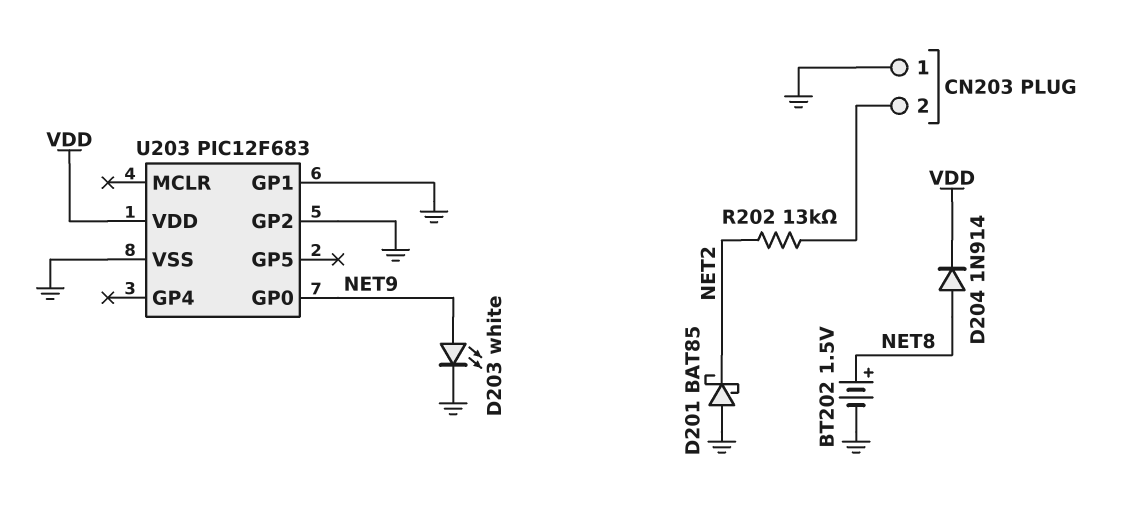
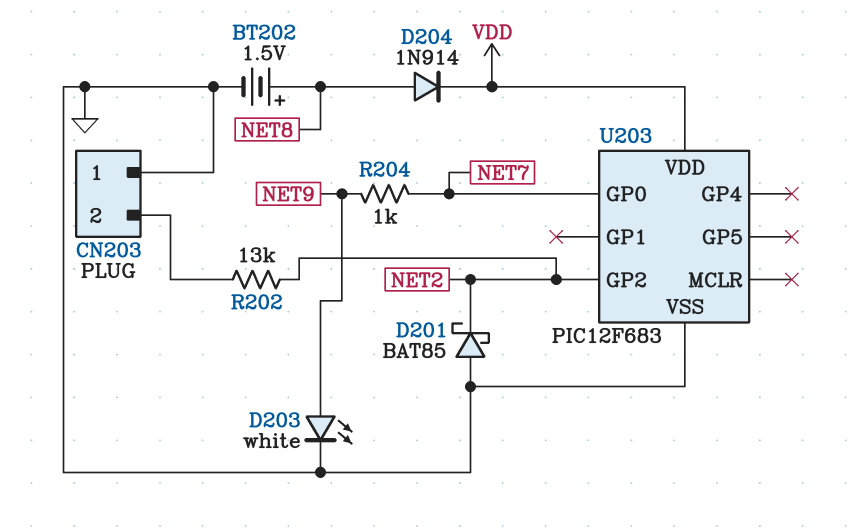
R204: none -> 1k (NET7, NET9)
U203 pin GP0: NET9 -> NET7
U203 pin GP1: GND -> none
U203 pin GP2: GND -> NET2

